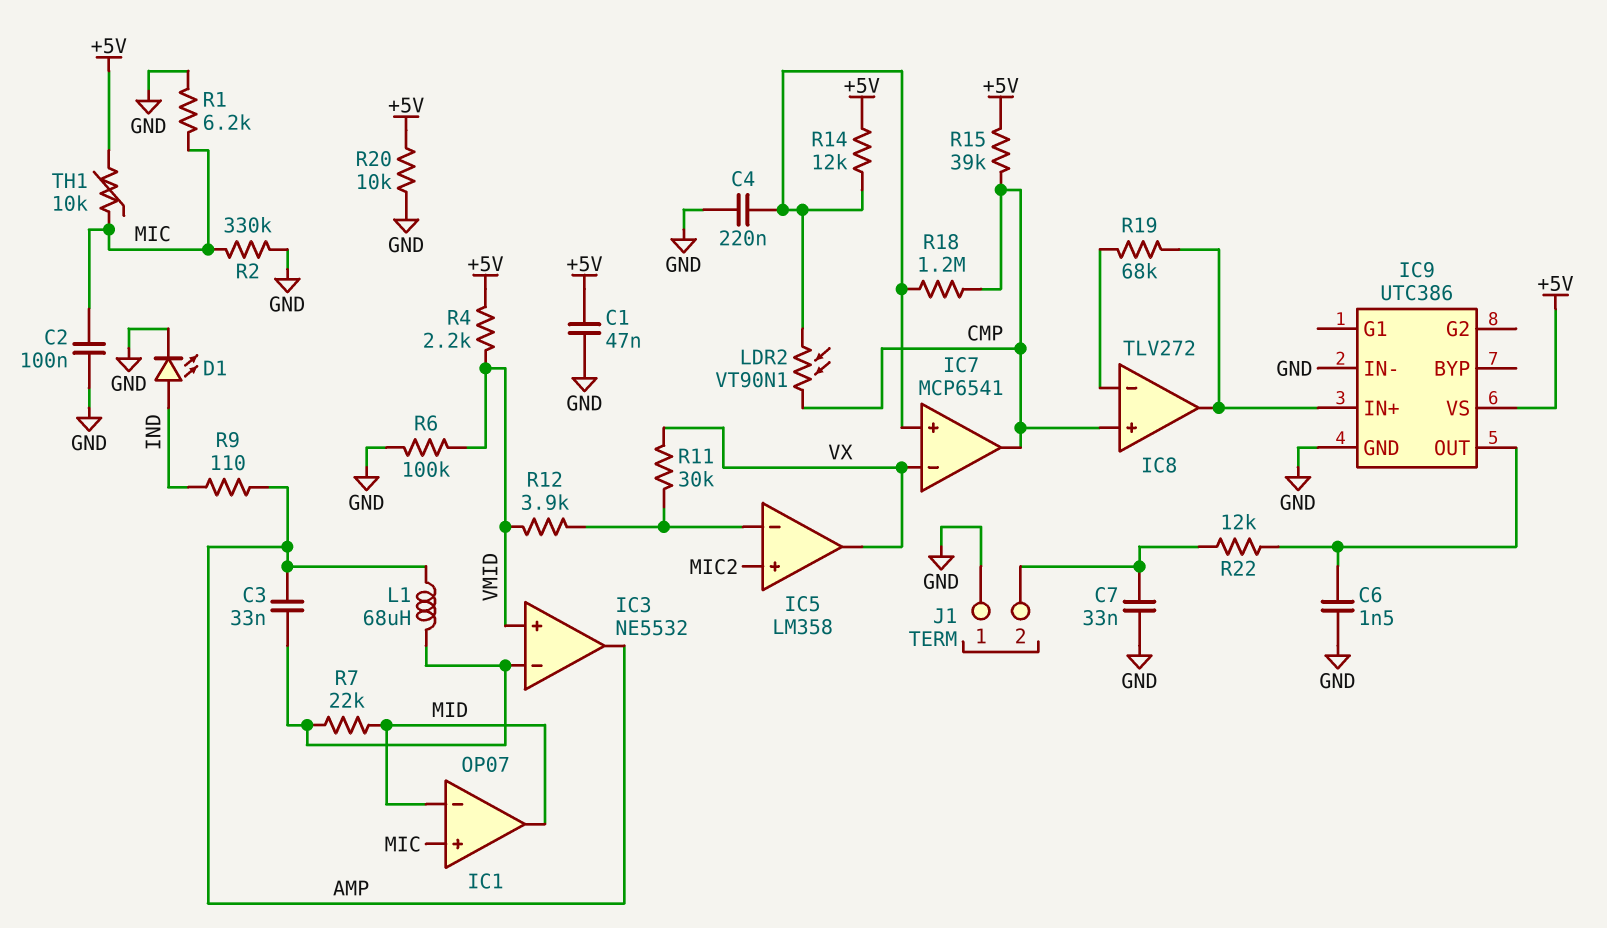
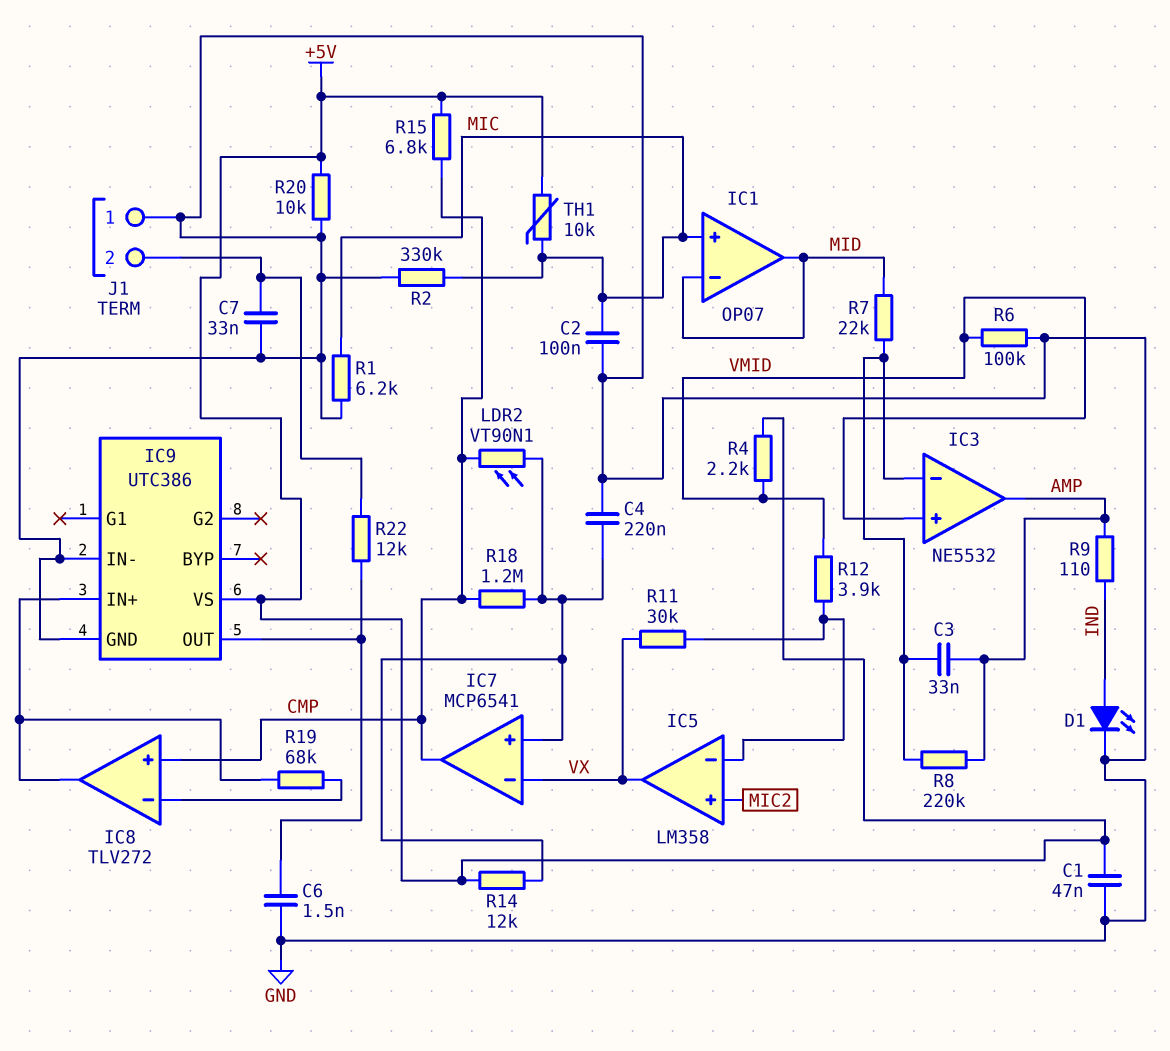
L1: 68uH (AMP, IC3/in-) -> none
R8: none -> 220k (AMP, IC3/in-)
R15: 39k (+5V, CMP) -> 6.8k (+5V, CMP)

